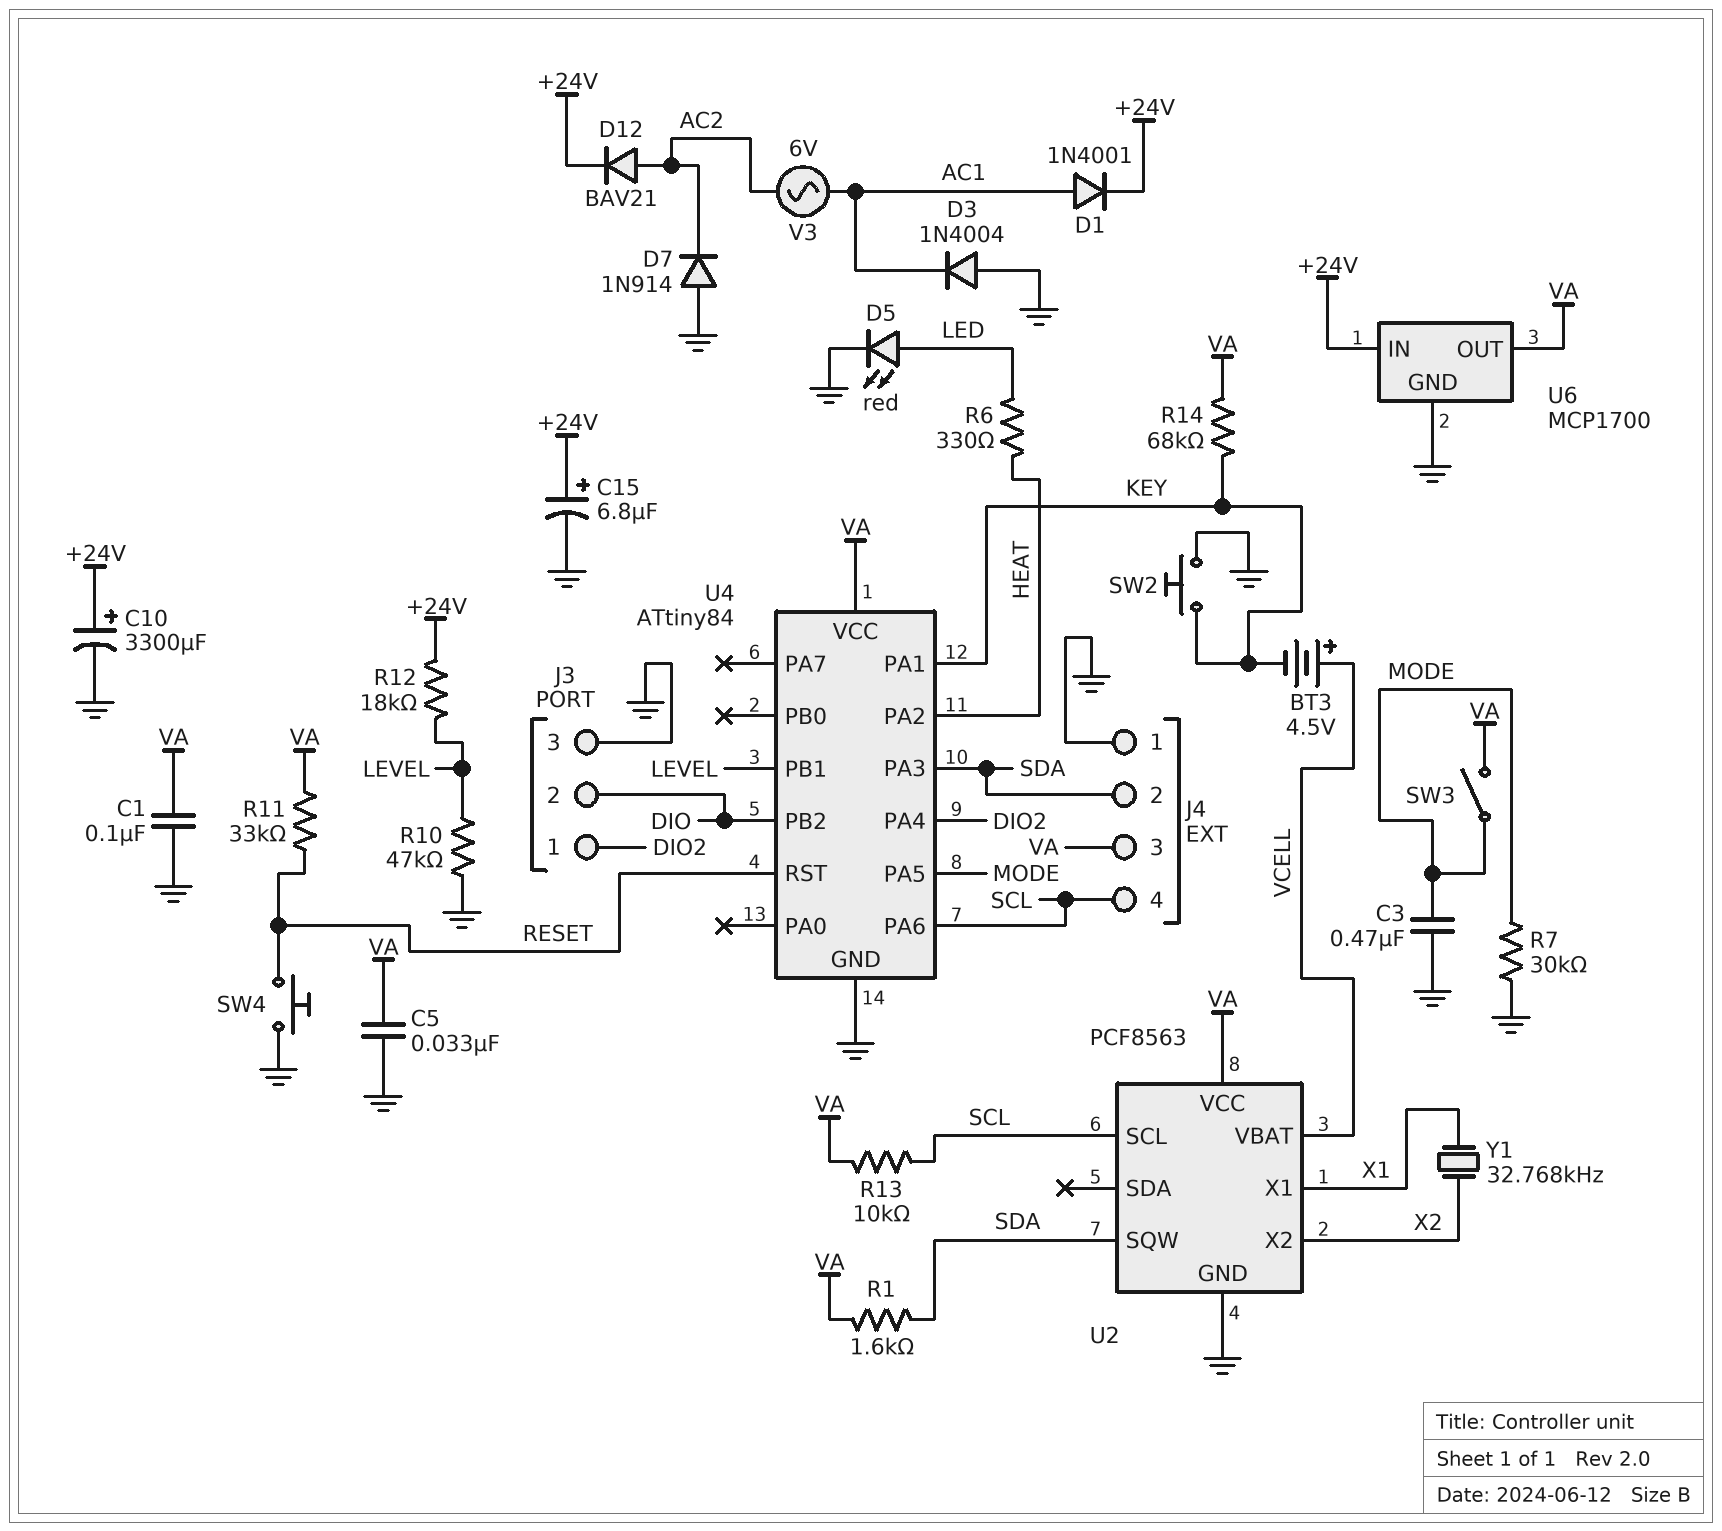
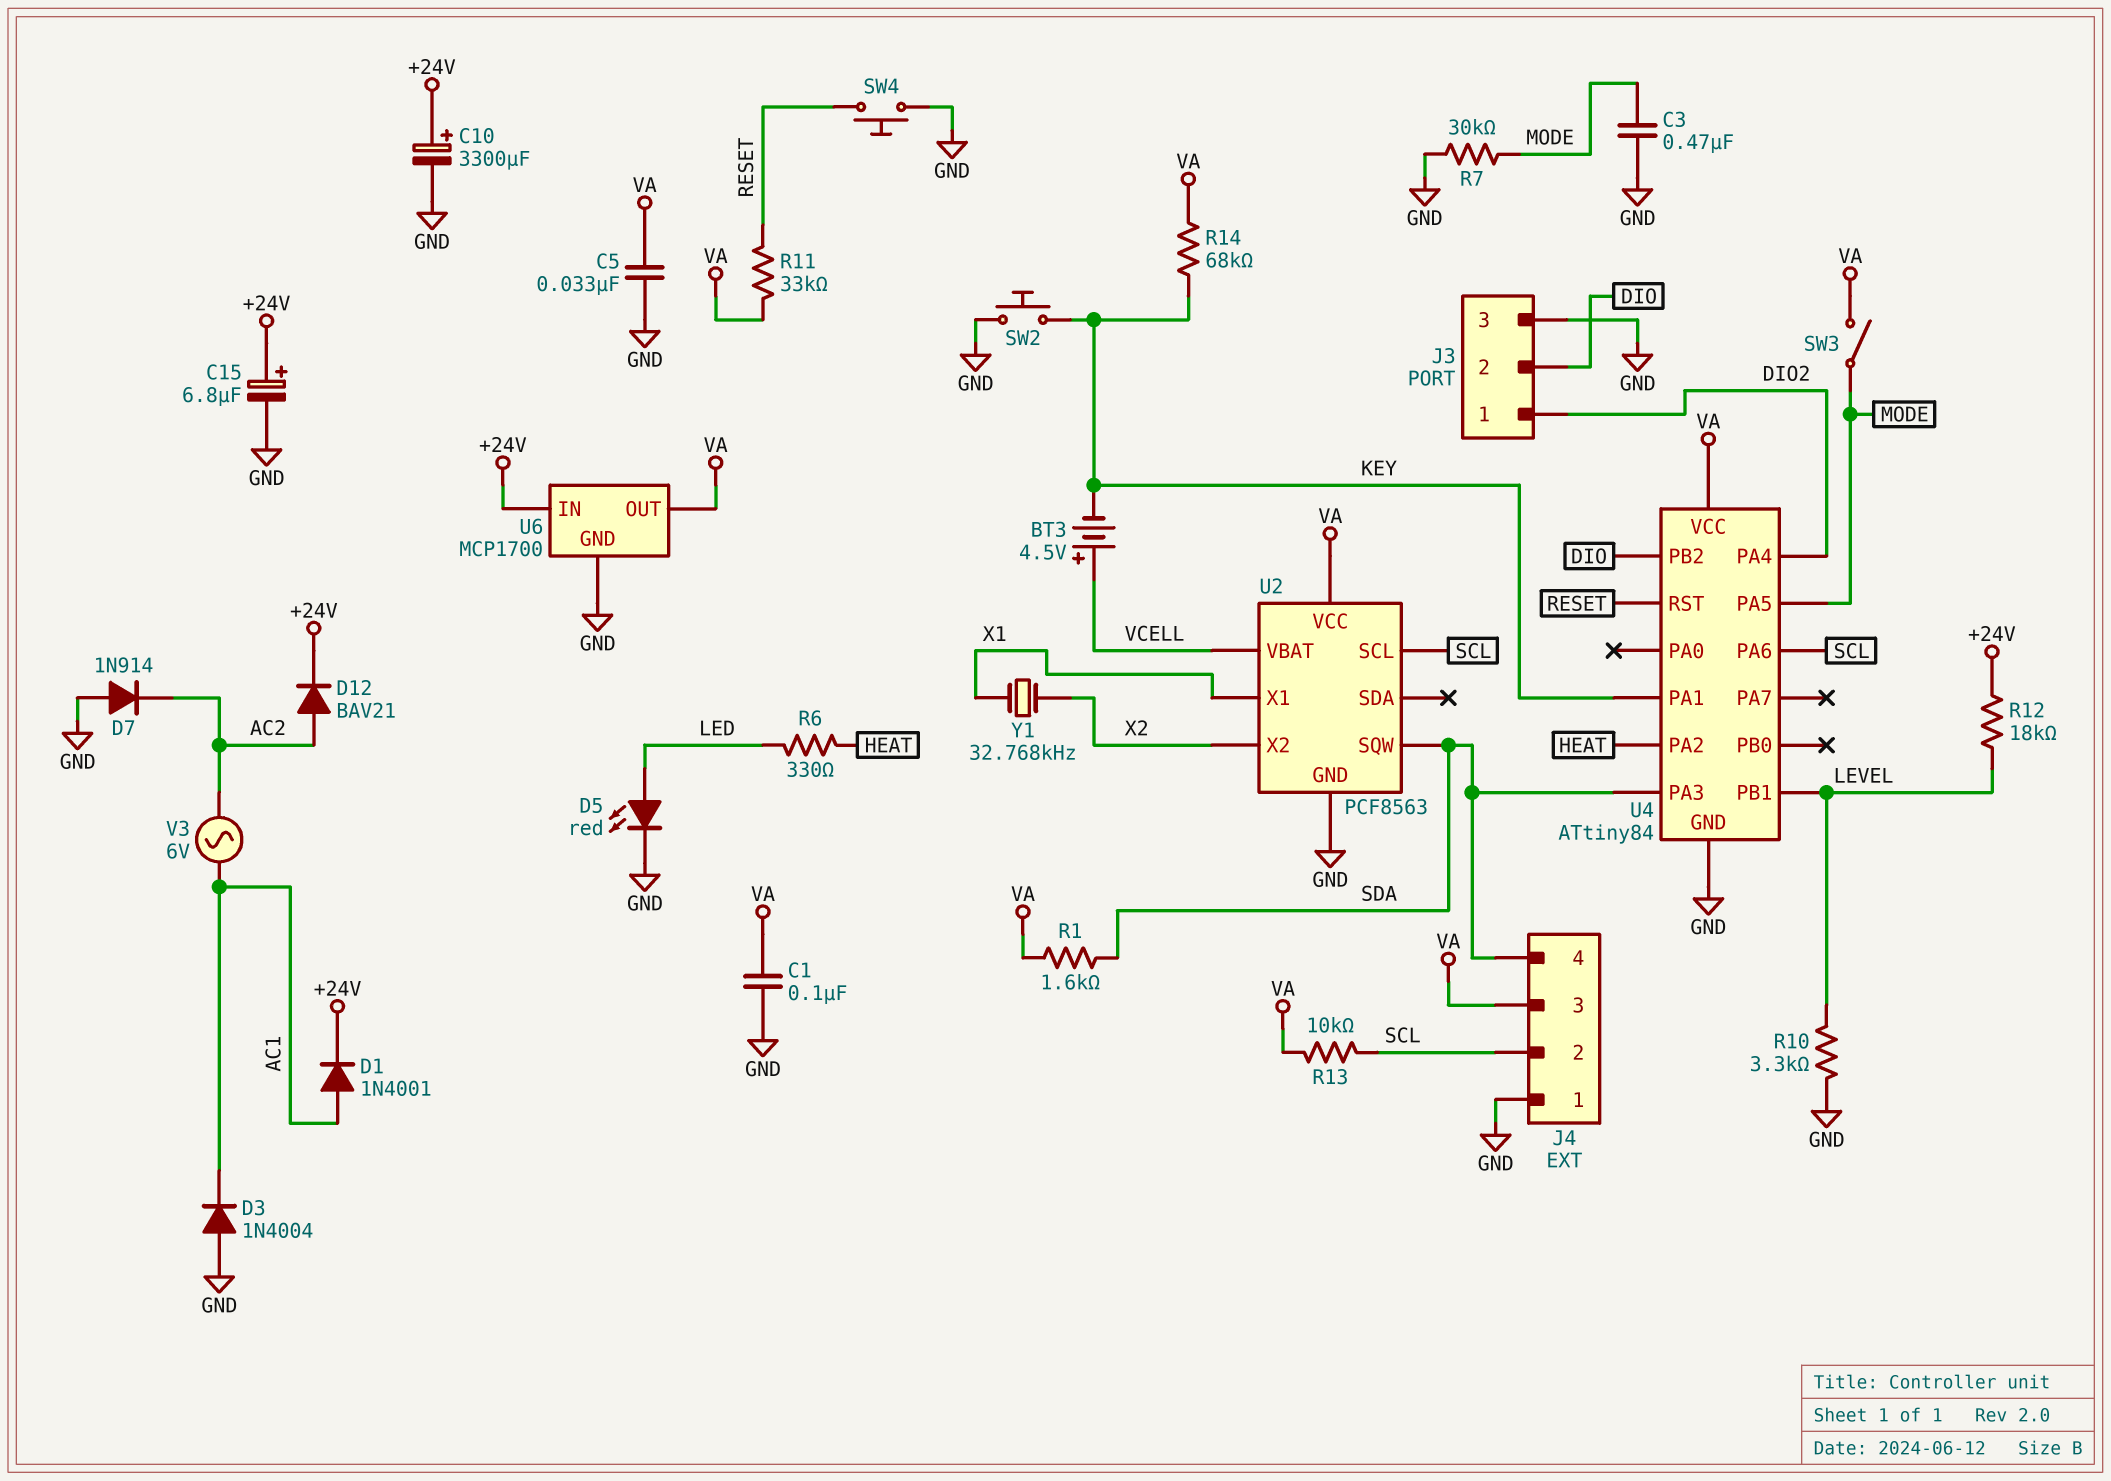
J4 pin 2: SDA -> SCL
J4 pin 4: SCL -> SDA
R10: 47k (GND, LEVEL) -> 3.3k (GND, LEVEL)

